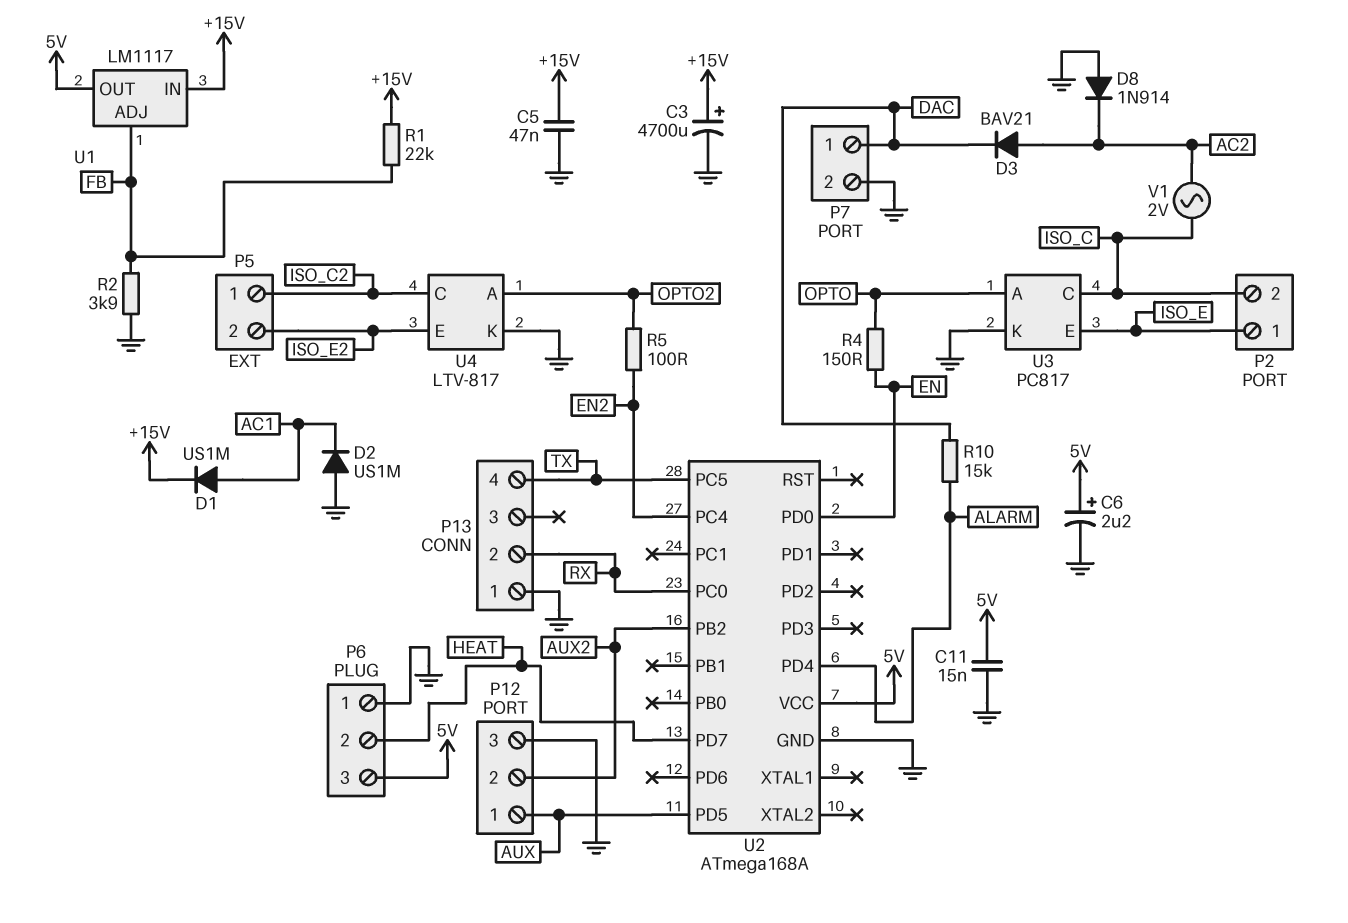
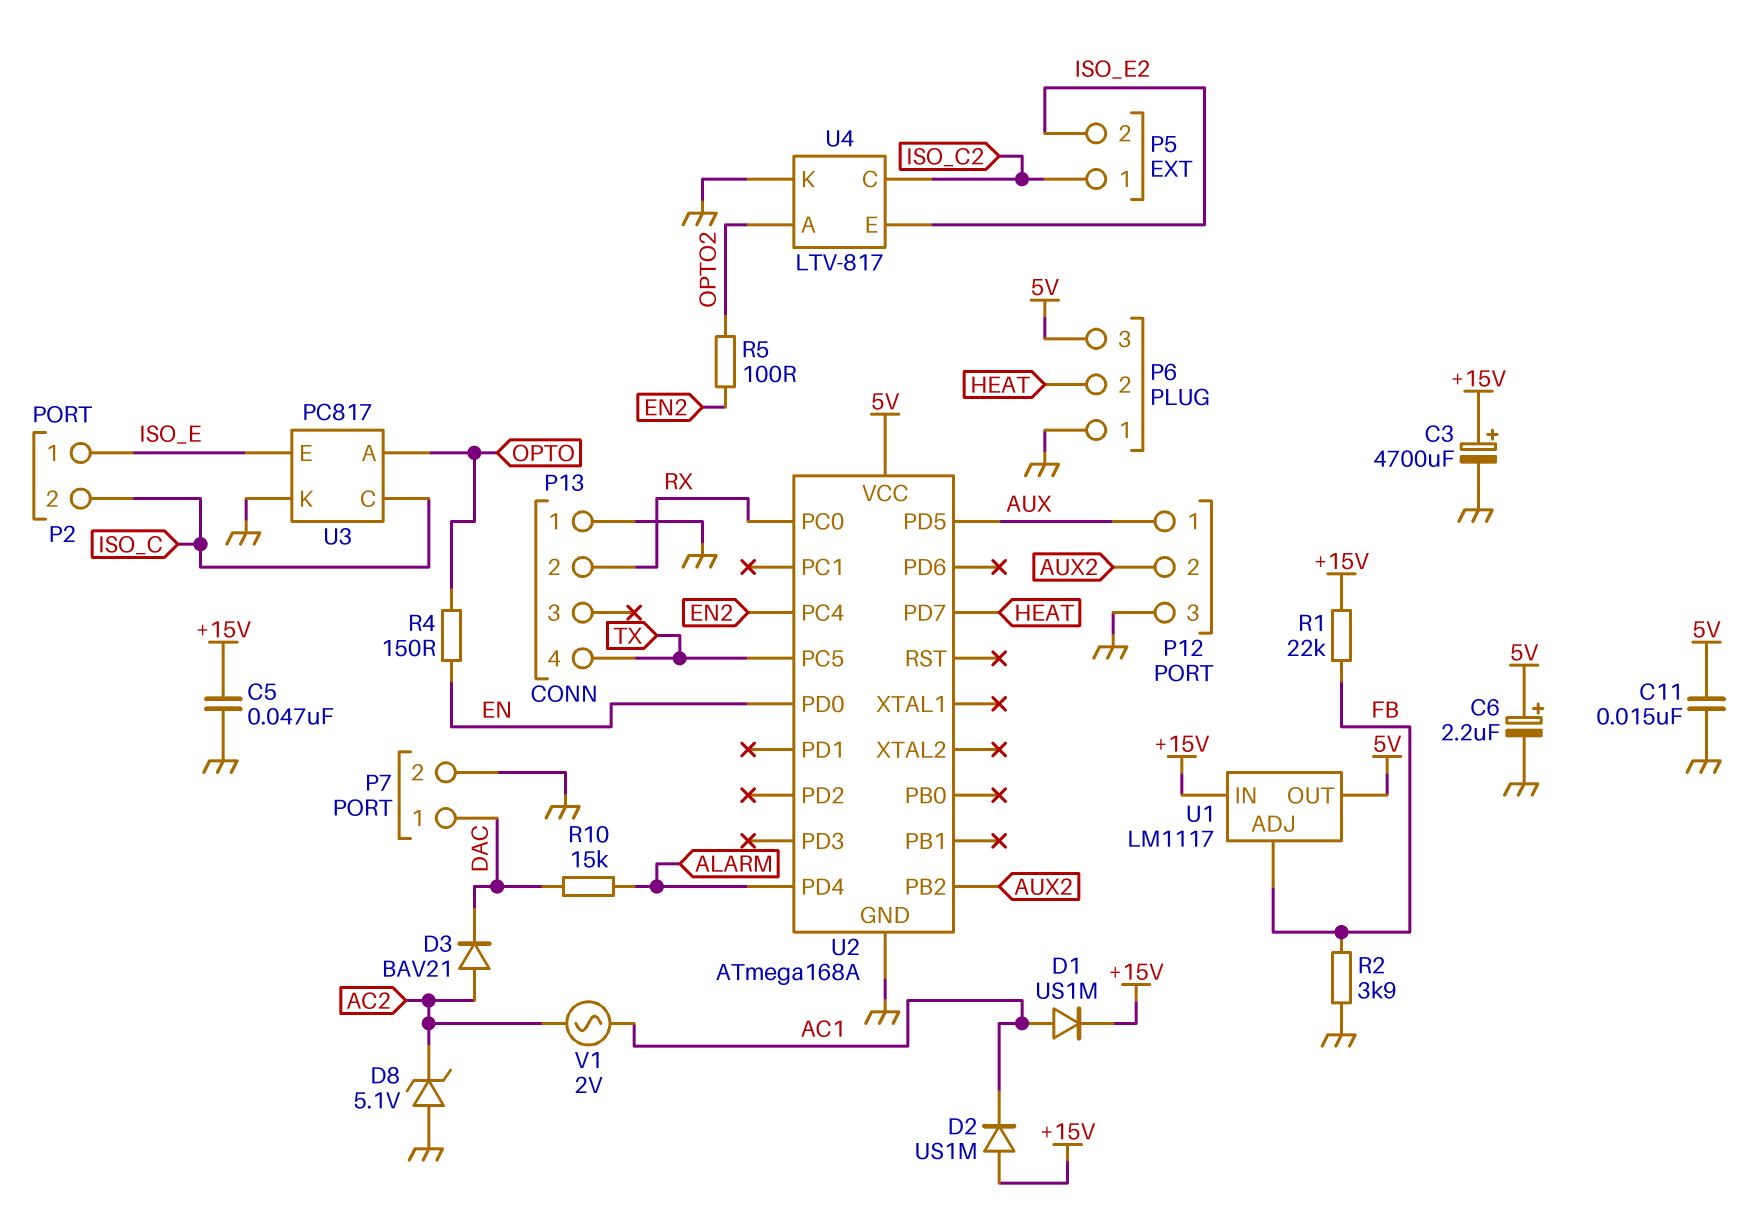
D2: diode US1M (A GND, K AC1) -> diode US1M (A +15V, K AC1)
D8: diode 1N914 (A GND, K AC2) -> zener 5.1V (A GND, K AC2)
V1: AC 2V (AC2, ISO_C) -> AC 2V (AC1, AC2)

